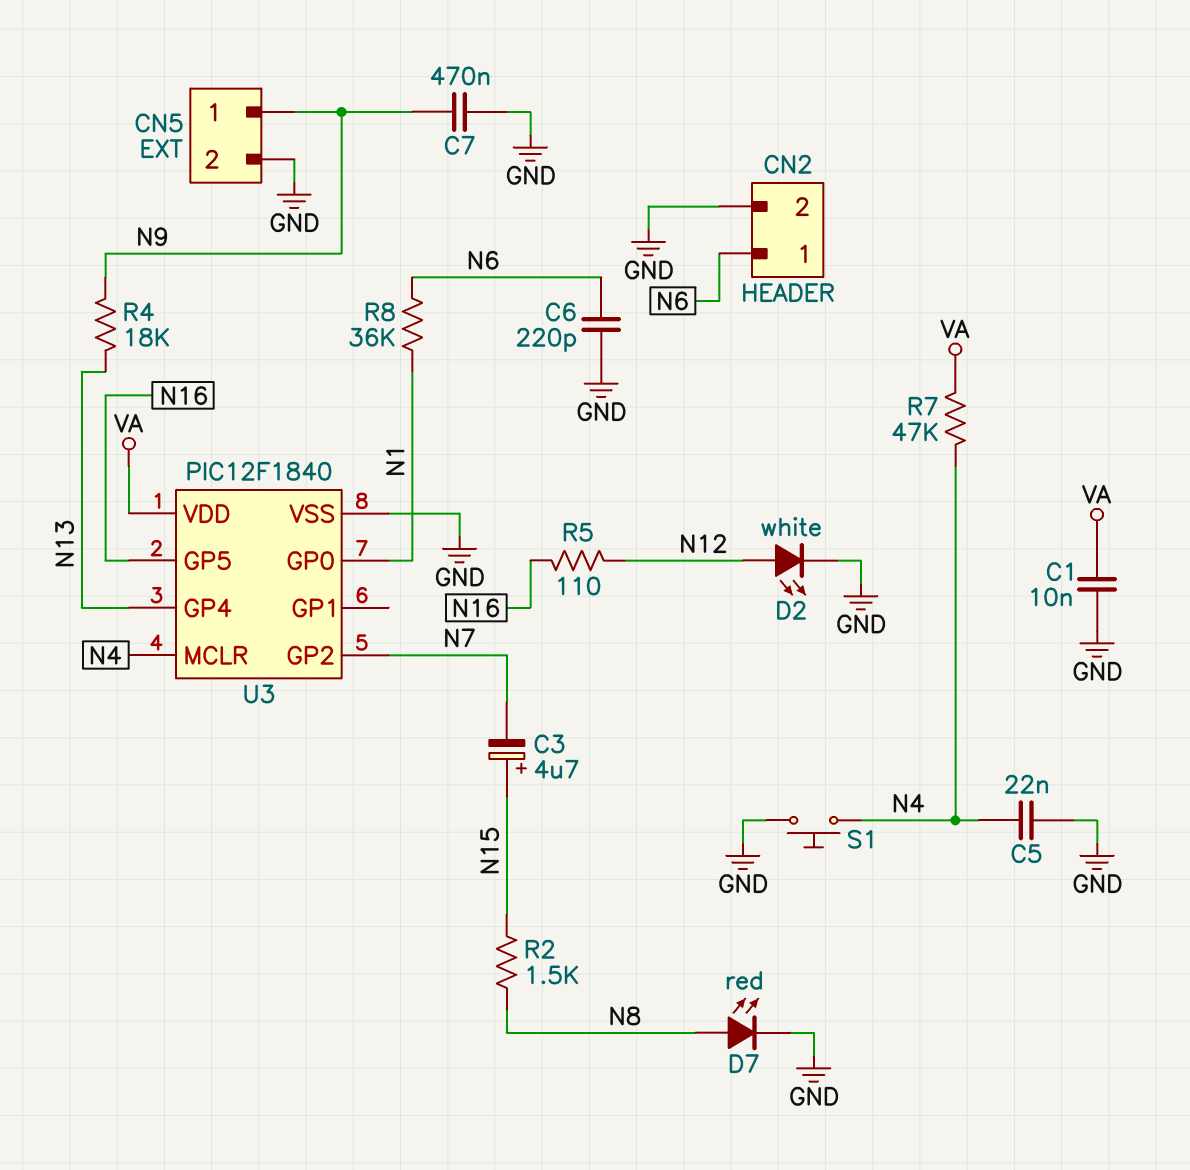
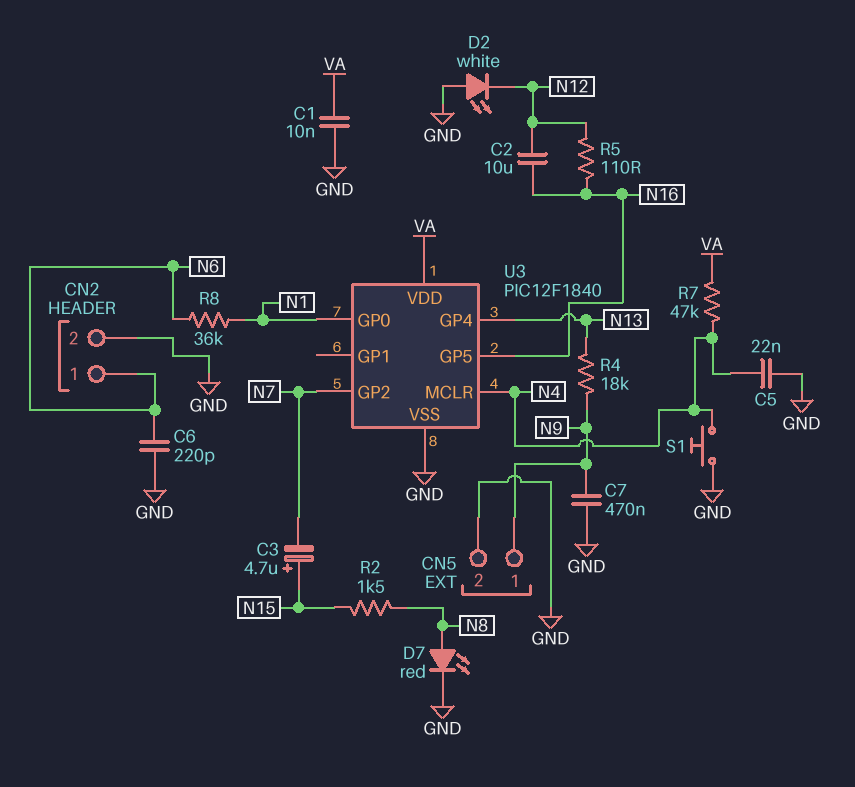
C2: none -> 10uF (N12, N16)
D2: LED white (A N12, K GND) -> LED white (A GND, K N12)

